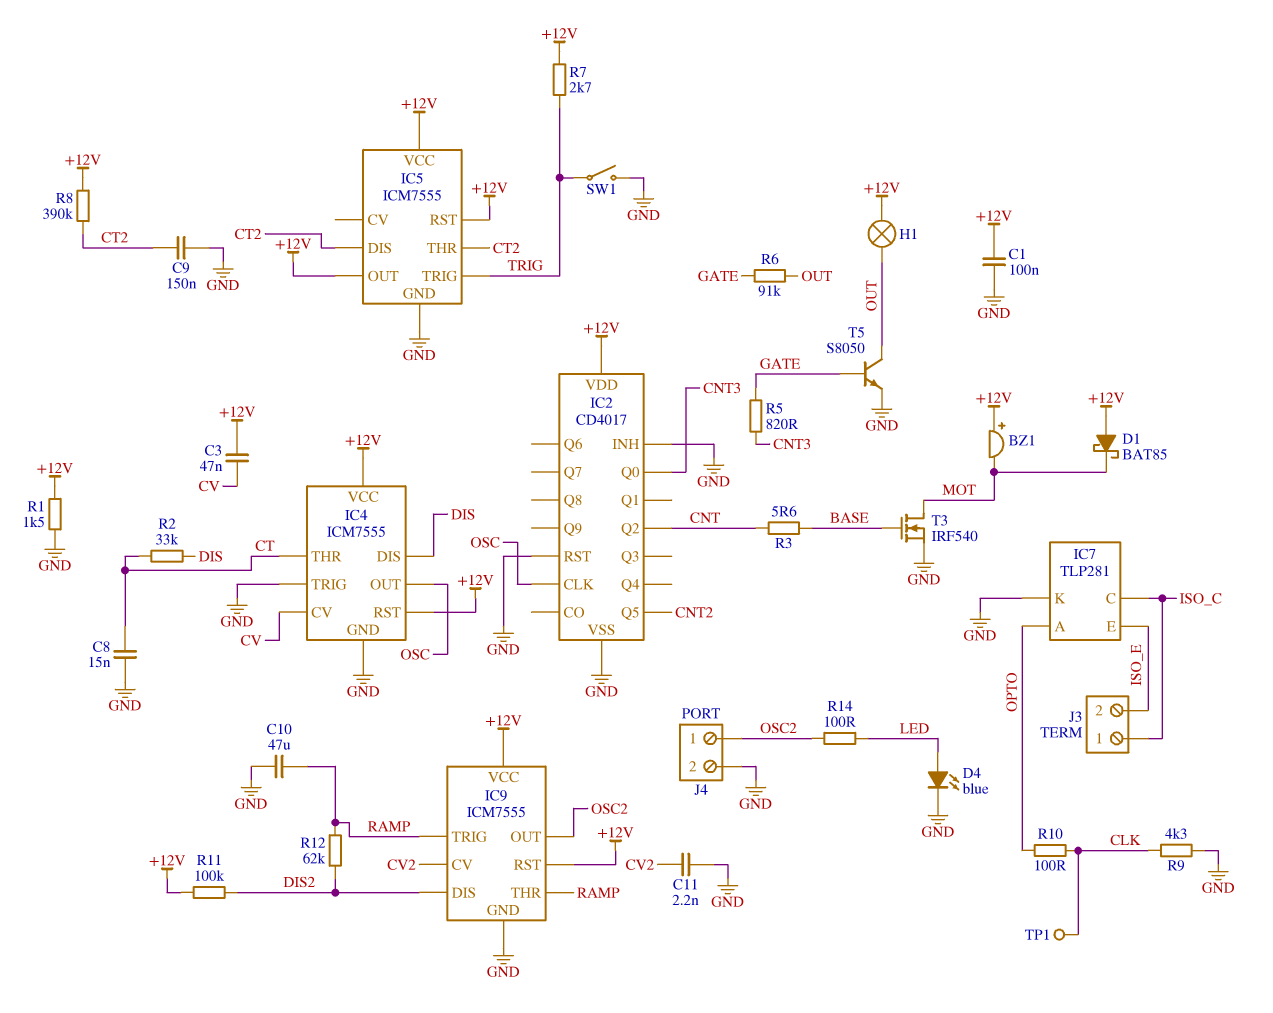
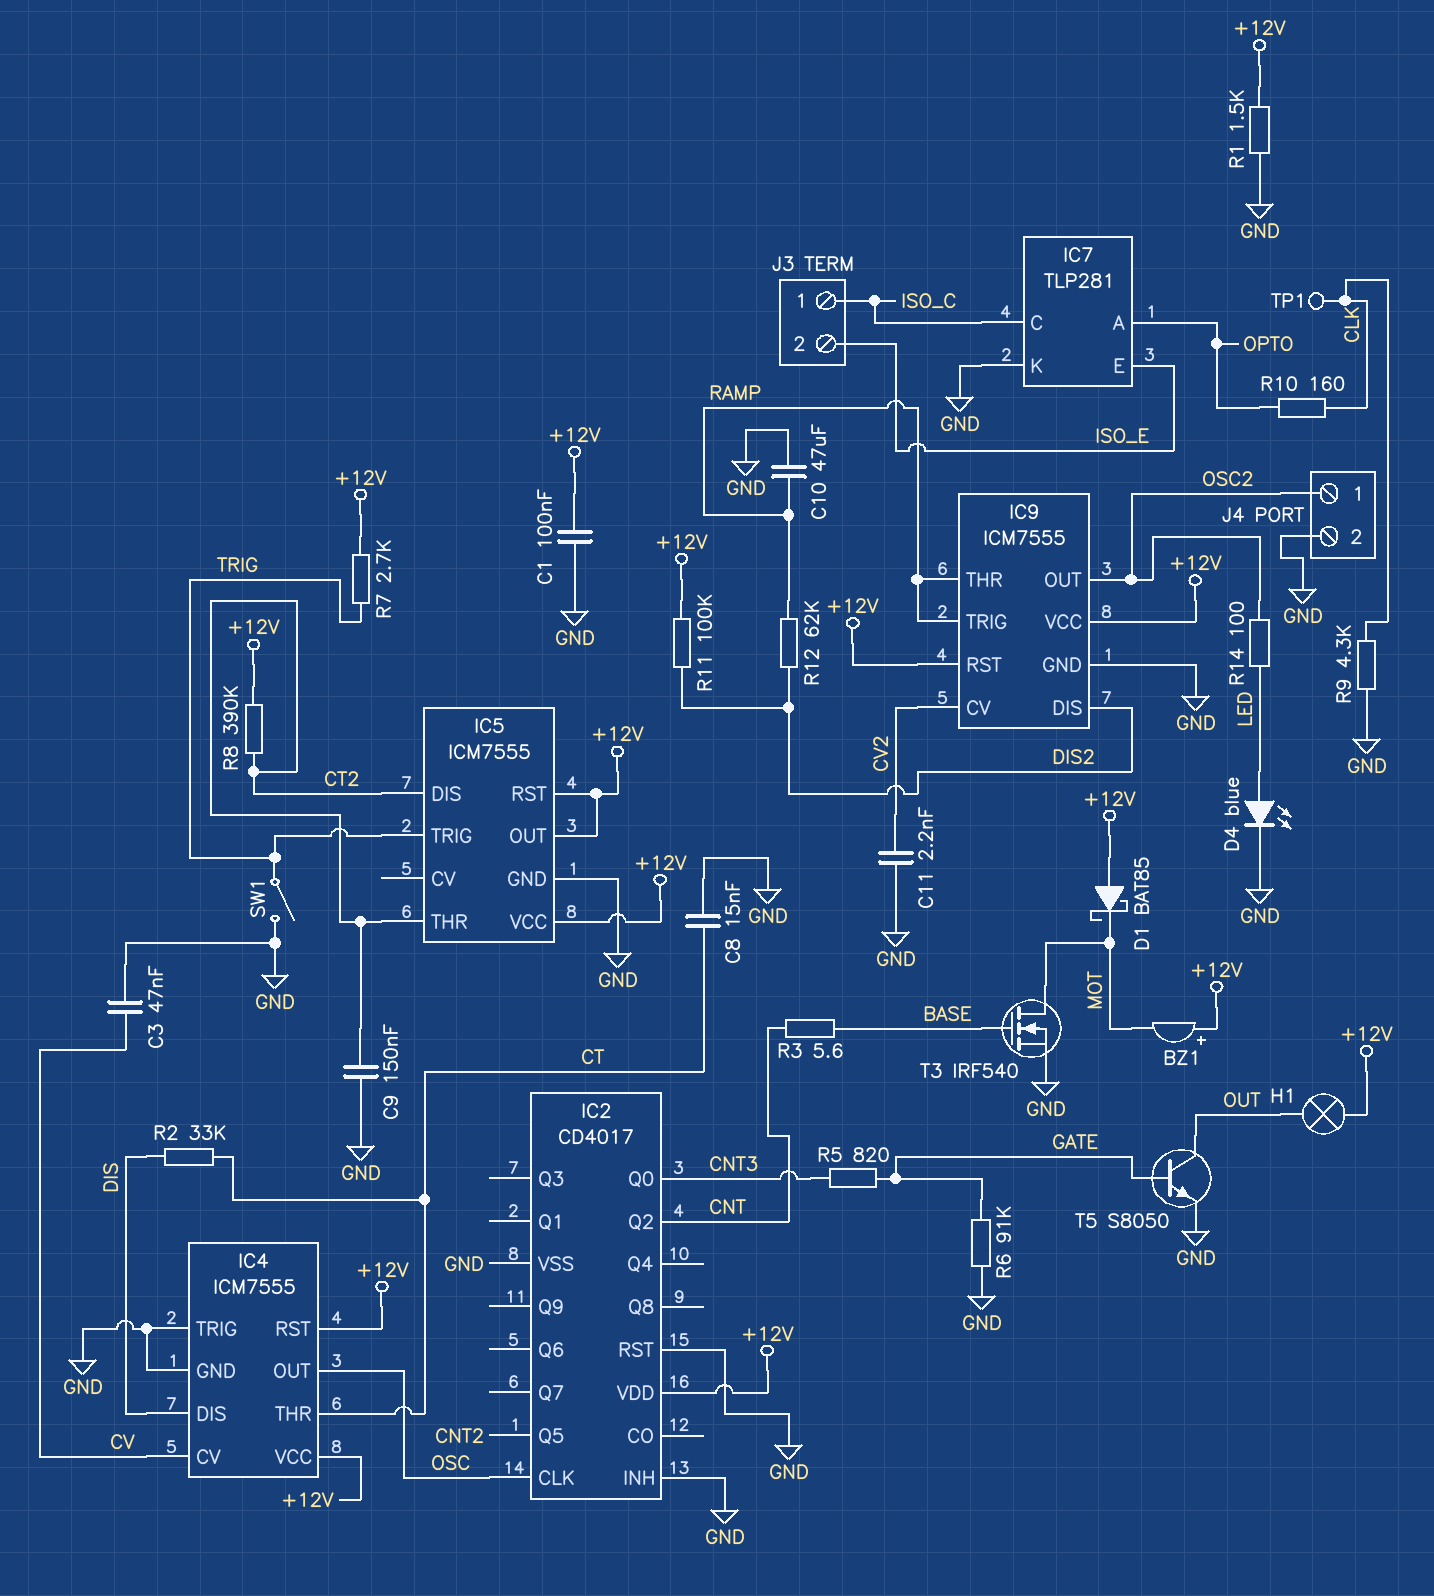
C3: 47nF (+12V, CV) -> 47nF (CV, GND)
R6: 91k (GATE, OUT) -> 91k (GATE, GND)
R10: 100 (CLK, OPTO) -> 160 (CLK, OPTO)

